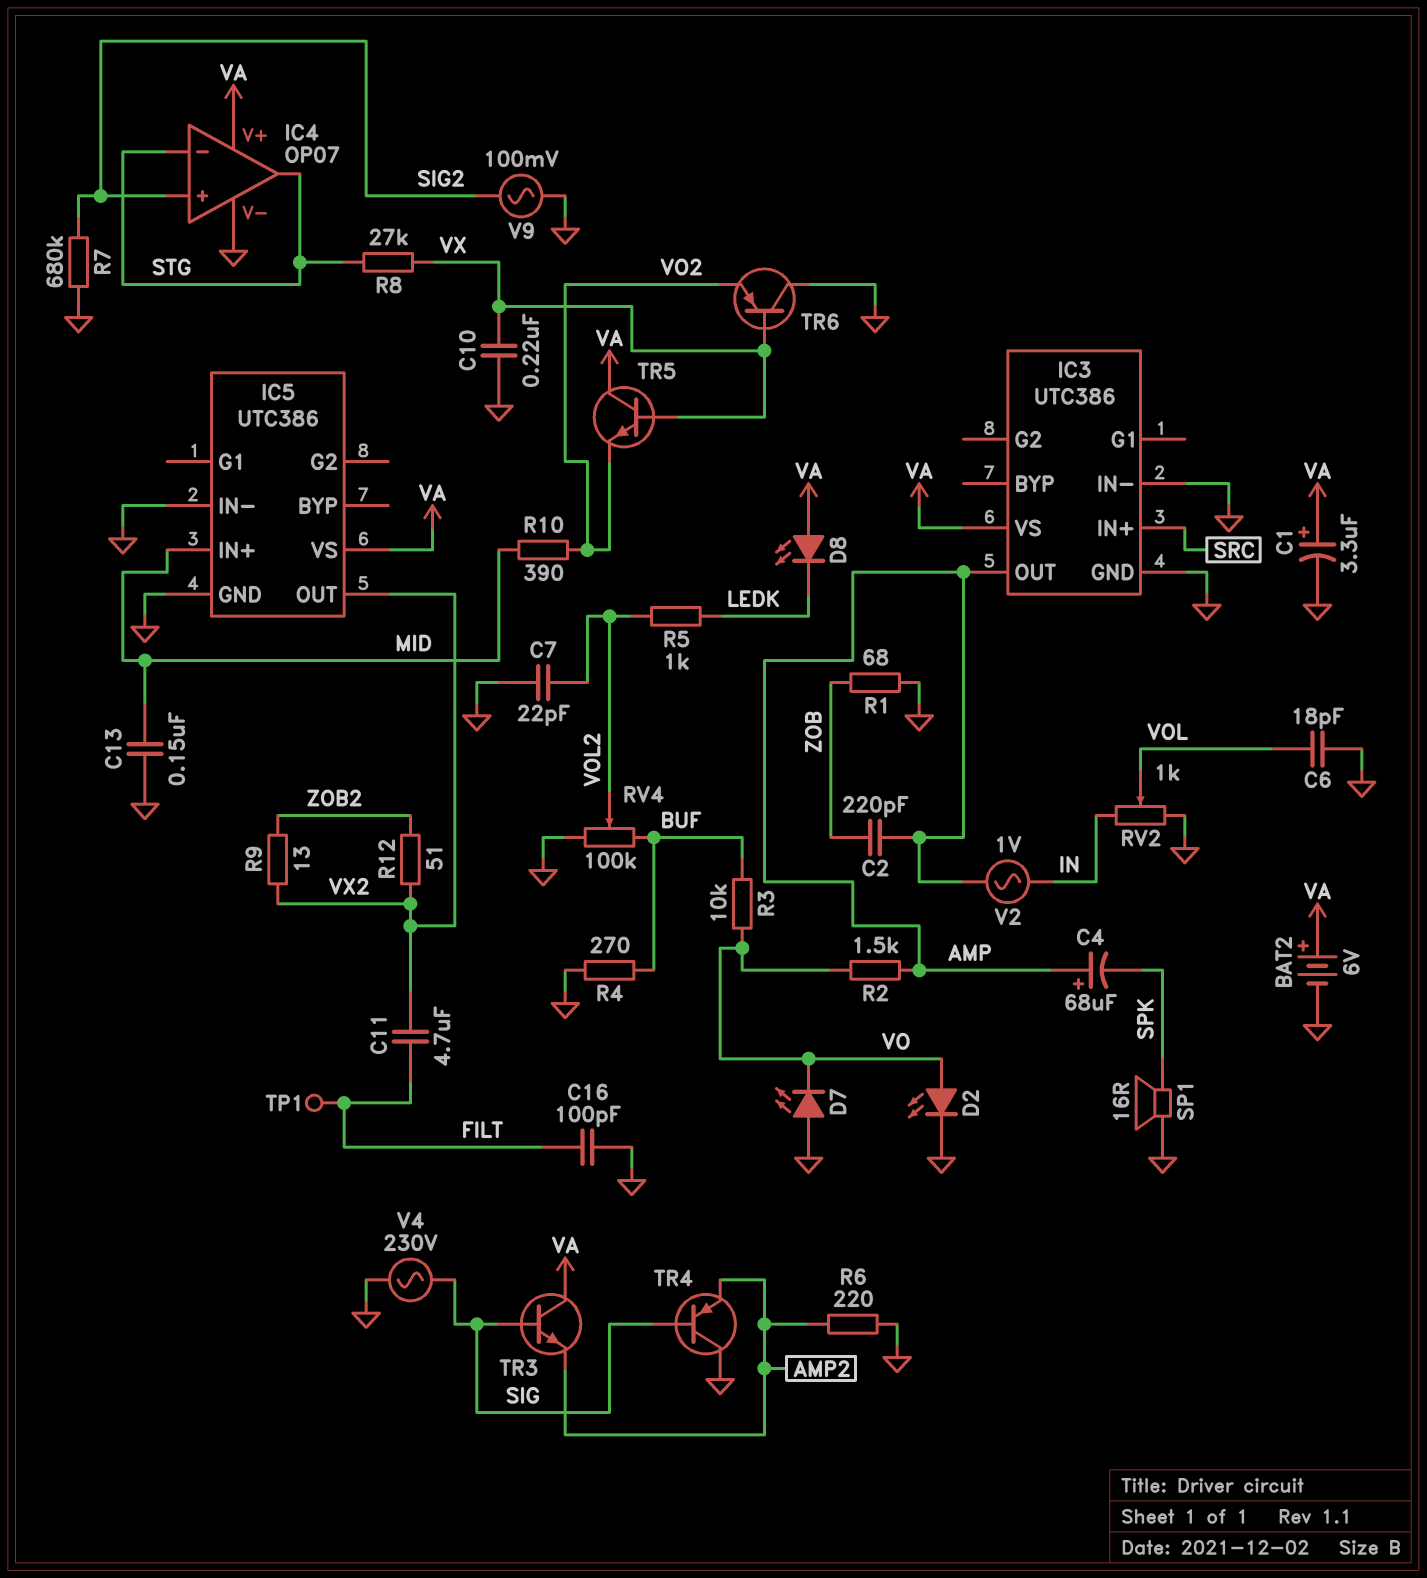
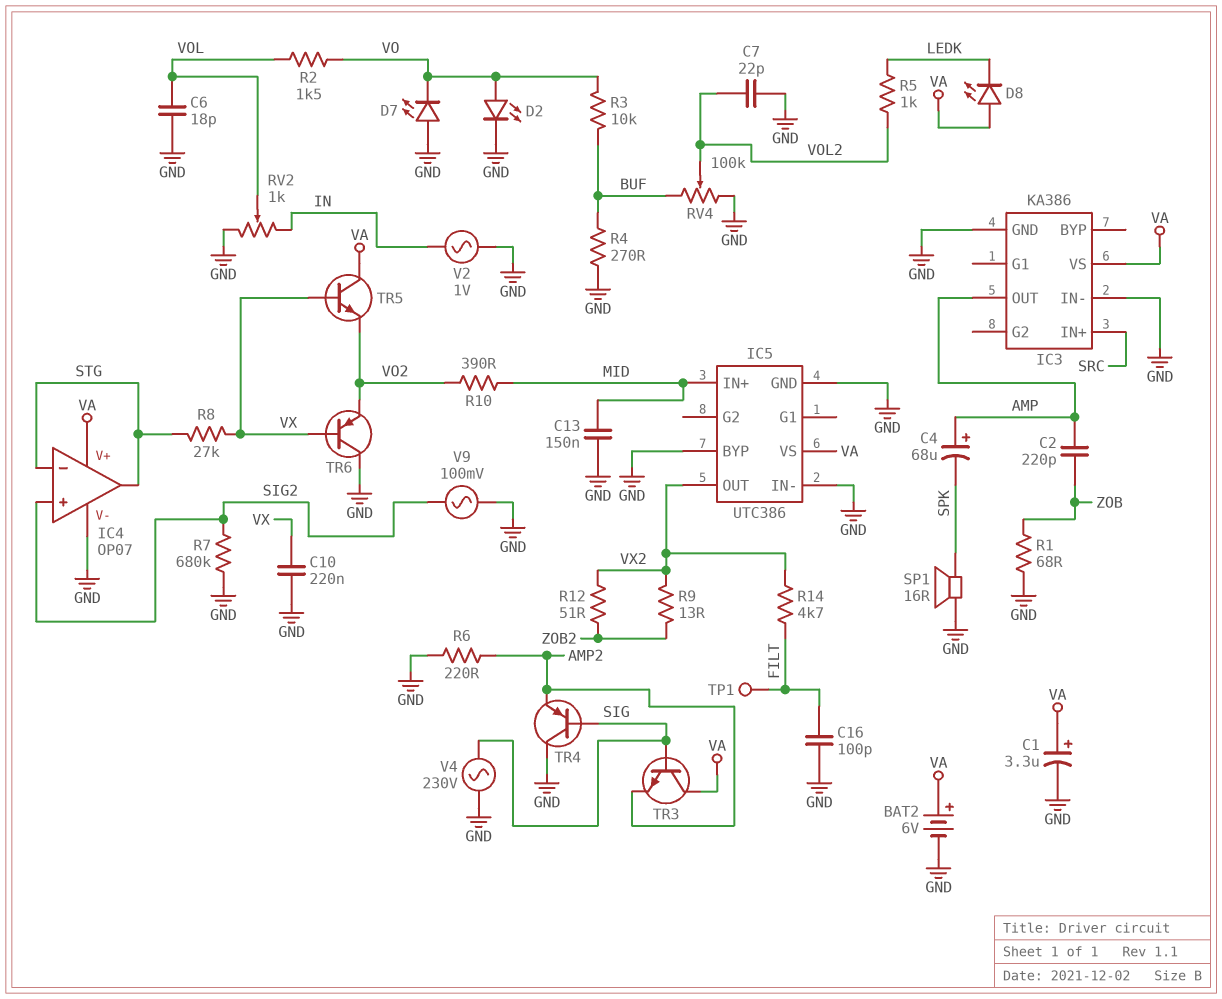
C11: 4.7uF (FILT, VX2) -> none
IC3: UTC386 -> KA386
IC5 pin BYP: none -> GND
R2: 1.5k (AMP, VO) -> 1.5k (VO, VOL)
R14: none -> 4.7k (FILT, VX2)
V2: AC 1V (AMP, IN) -> AC 1V (GND, IN)

